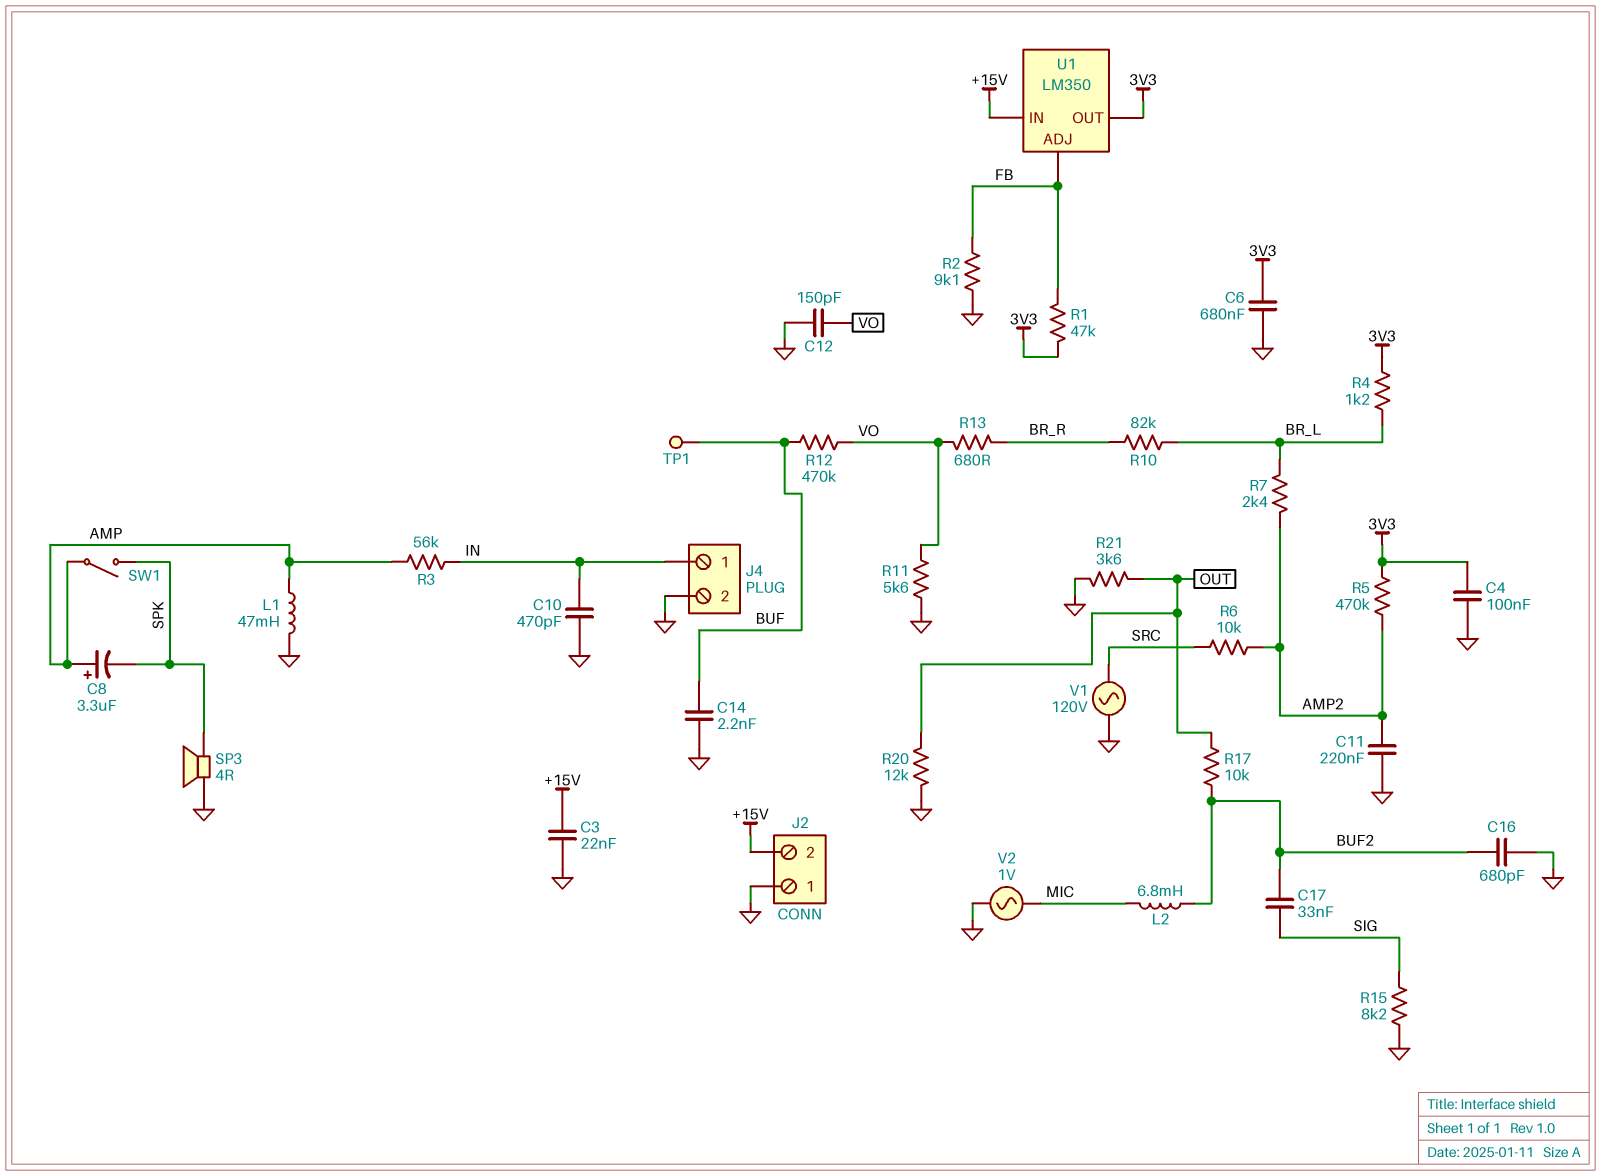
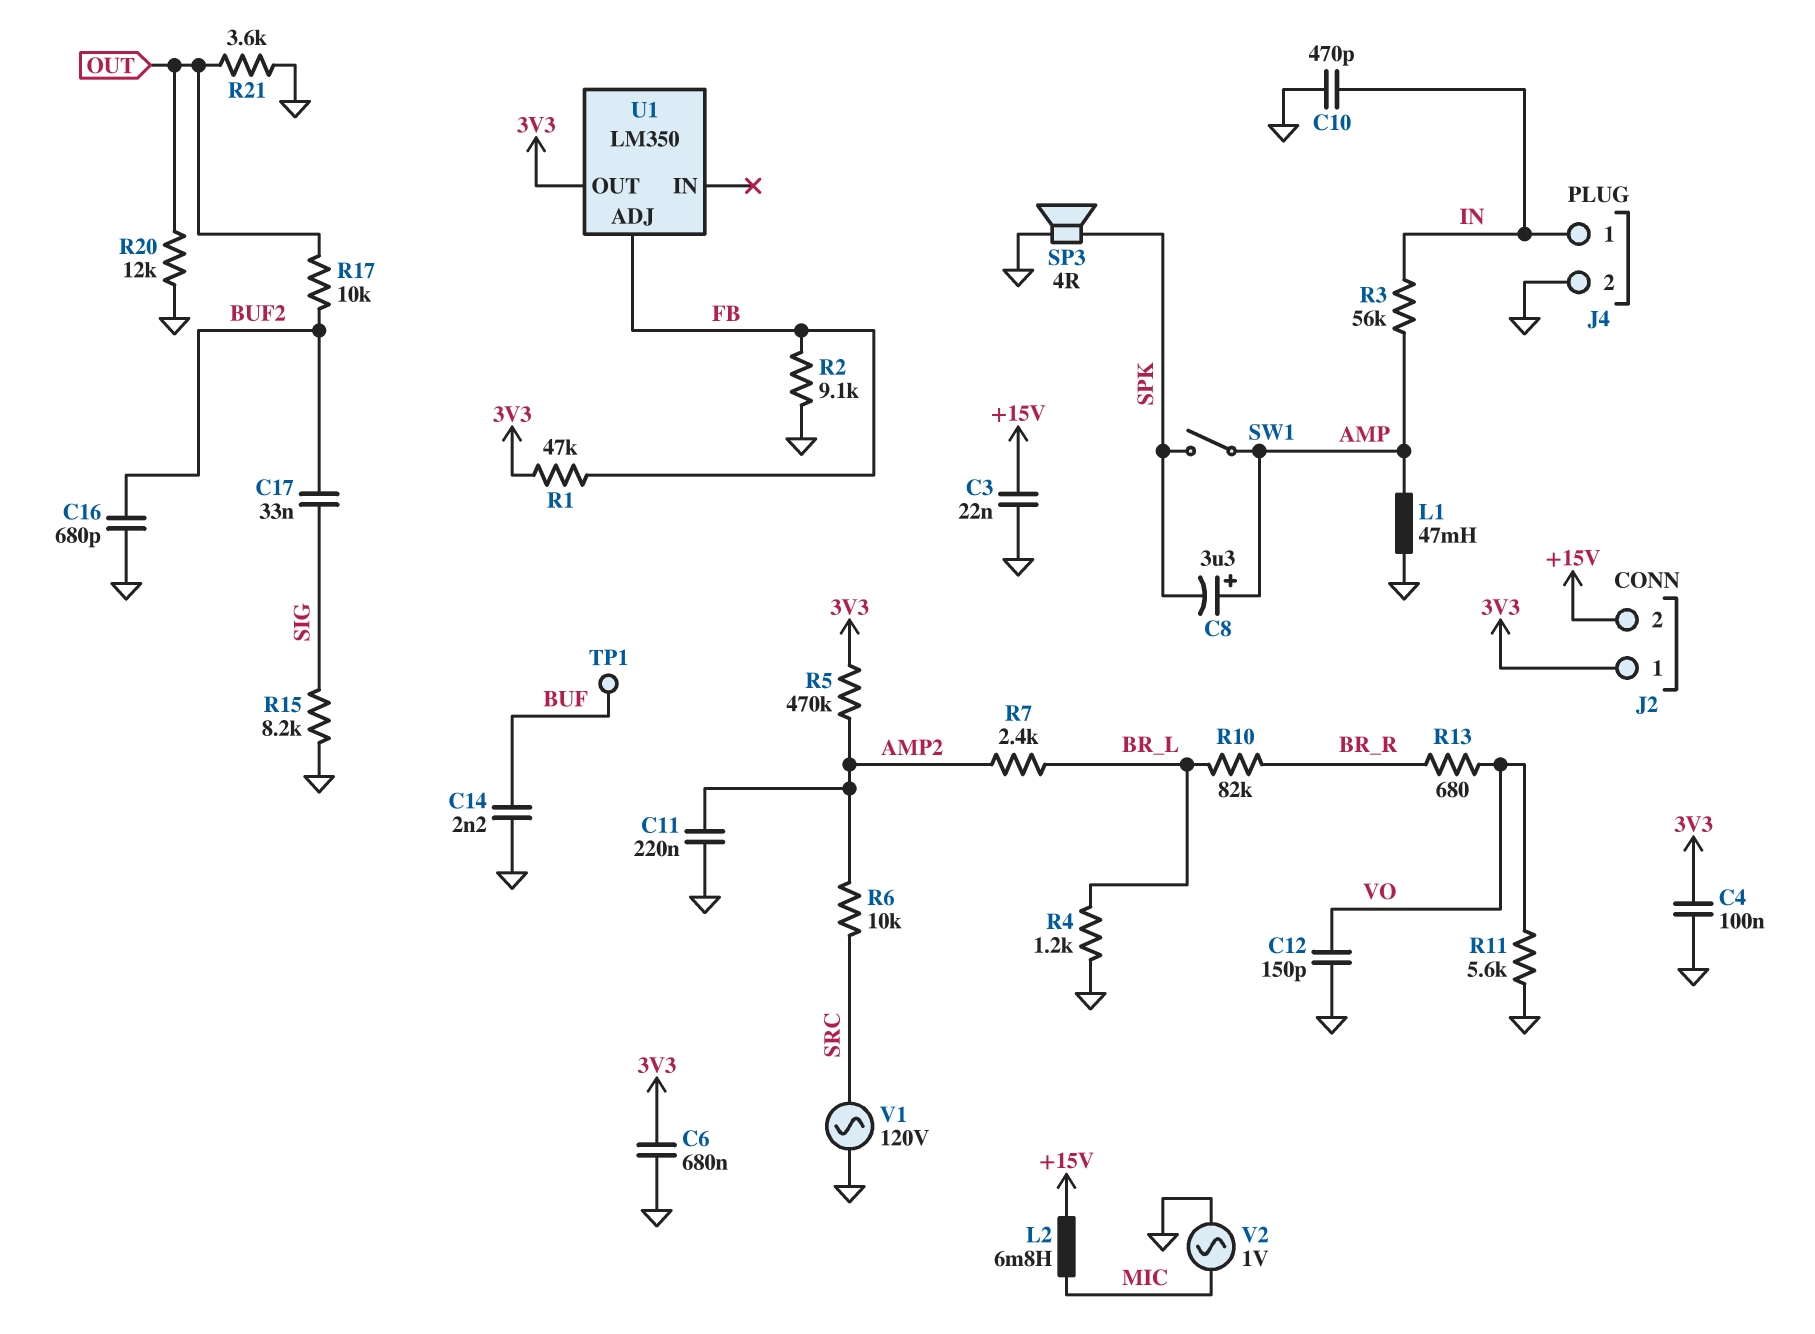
J2 pin 1: GND -> 3V3
L2: 6.8mH (BUF2, MIC) -> 6.8mH (+15V, MIC)
R4: 1.2k (3V3, BR_L) -> 1.2k (BR_L, GND)
R12: 470k (BUF, VO) -> none
U1 pin IN: +15V -> none

